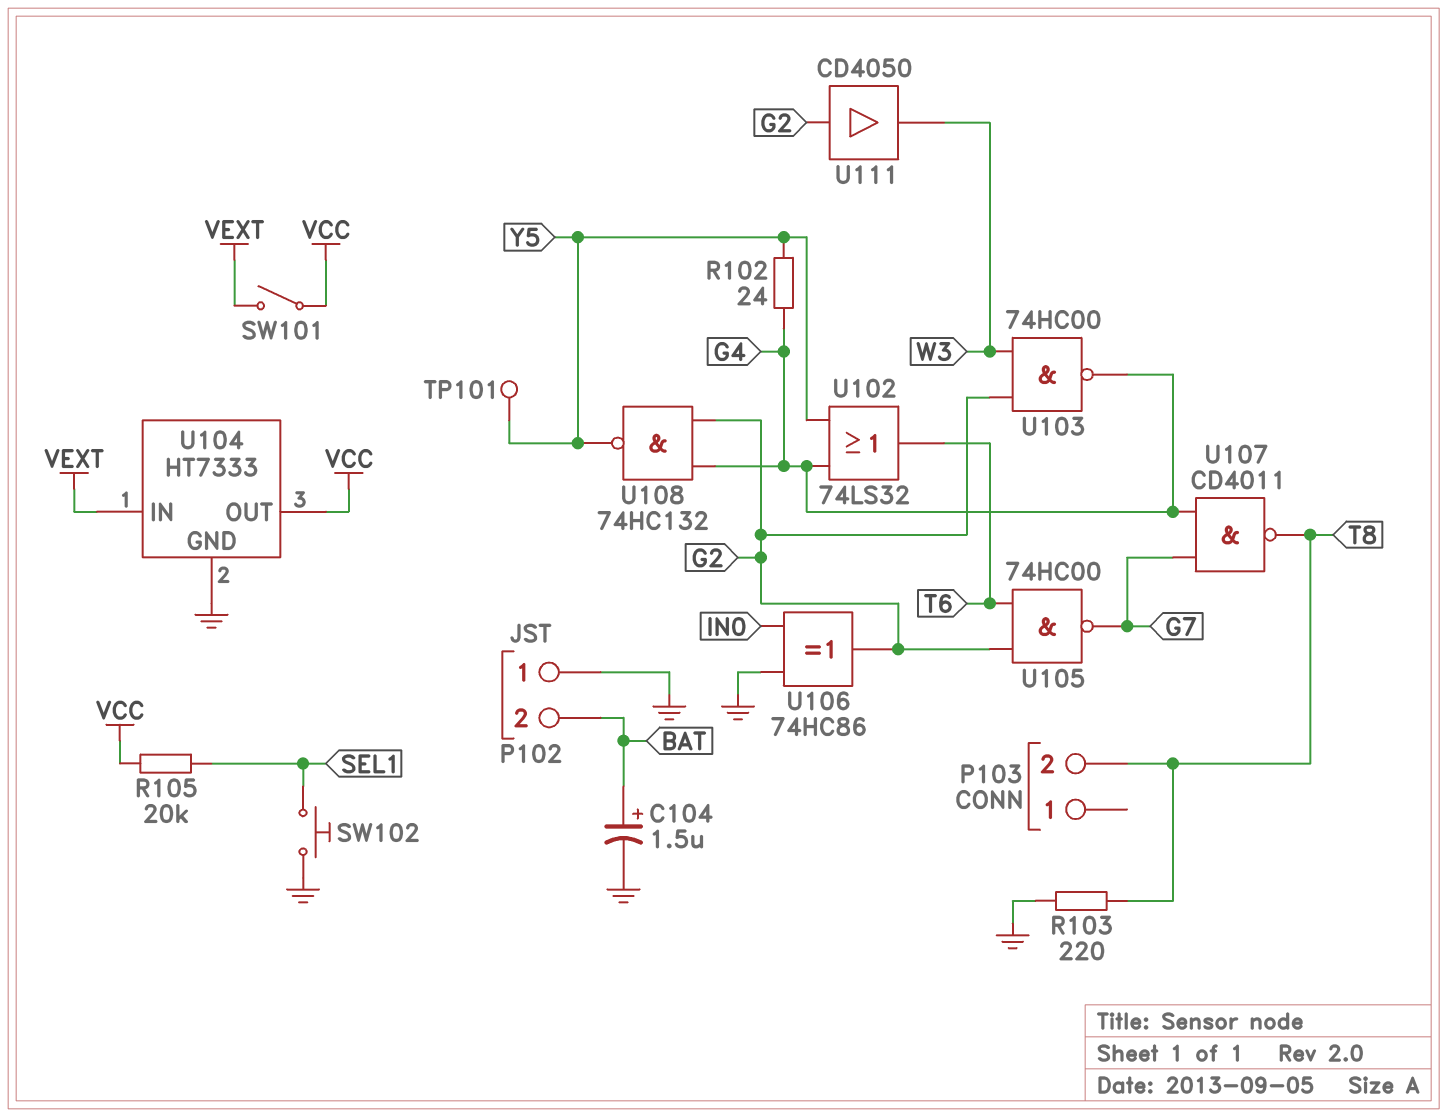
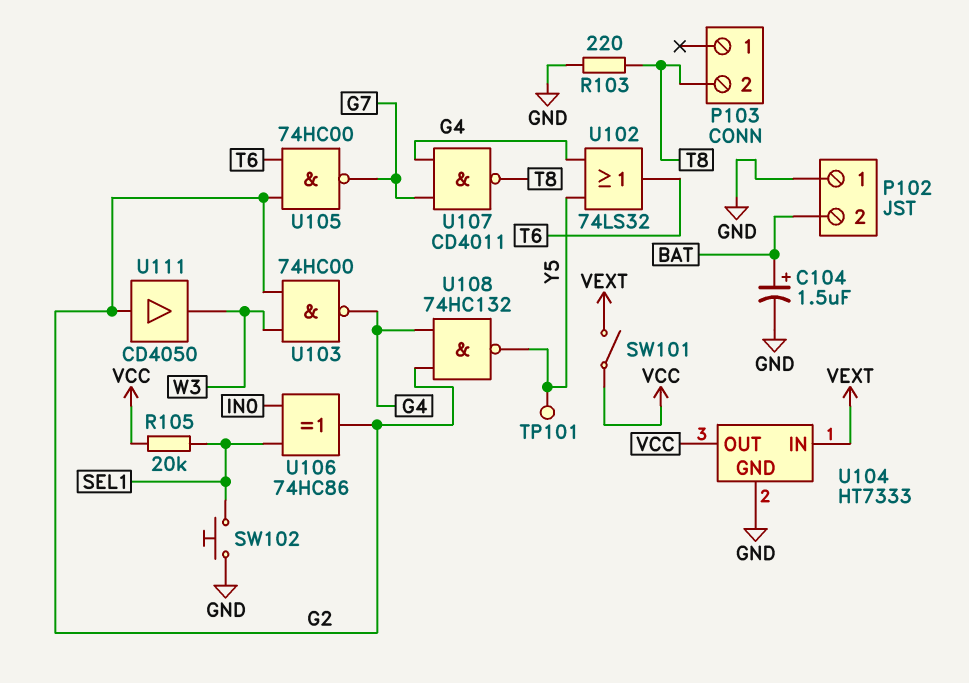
R102: 24 (G4, Y5) -> none
U106: XOR 74HC86 (in GND, in IN0, out G2) -> XOR 74HC86 (in IN0, in SEL1, out G2)

